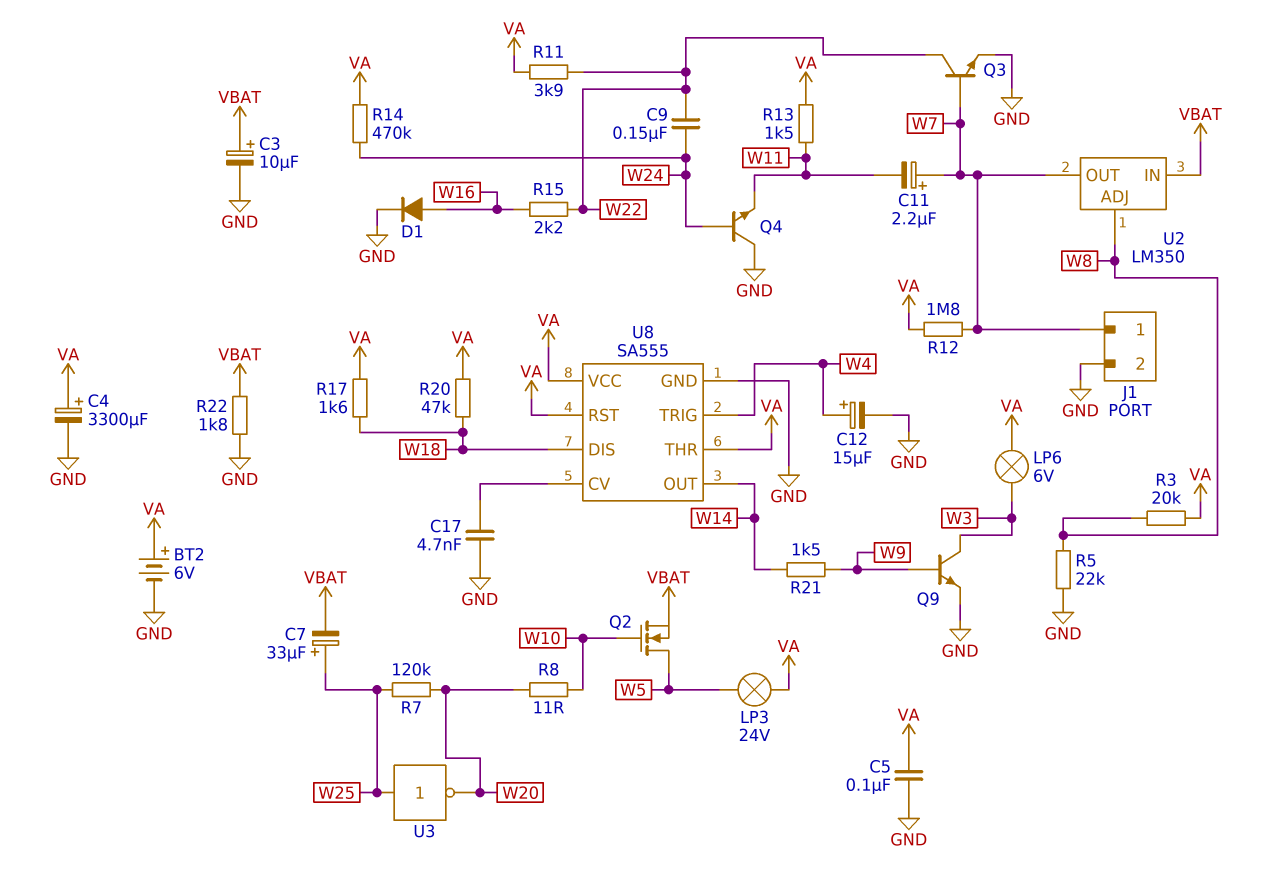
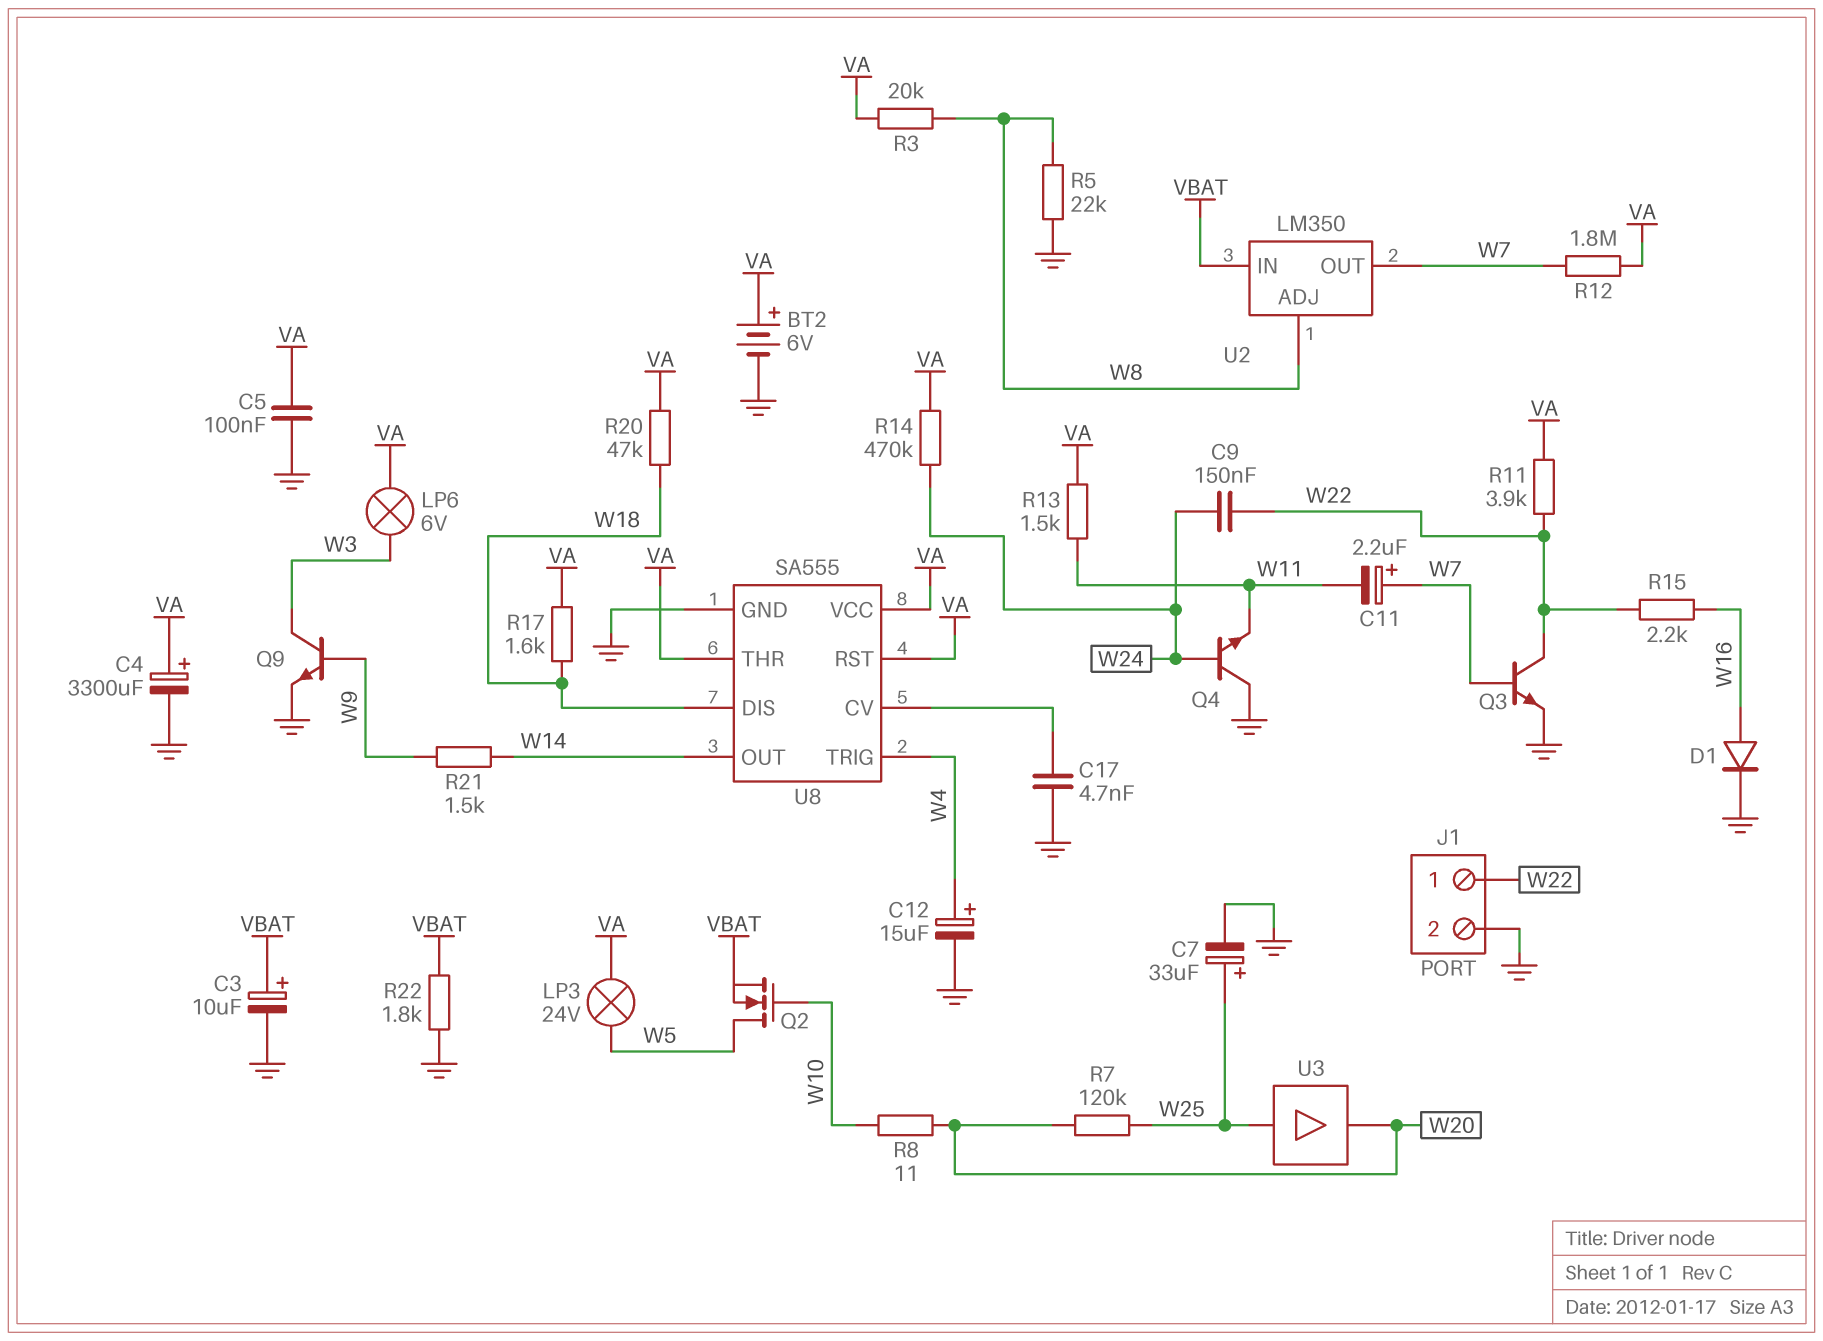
C7: 33uF (plus W25, minus VBAT) -> 33uF (plus W25, minus GND)
J1 pin 1: W7 -> W22
U3: NOT (in W25, out W20) -> buffer (in W25, out W20)

